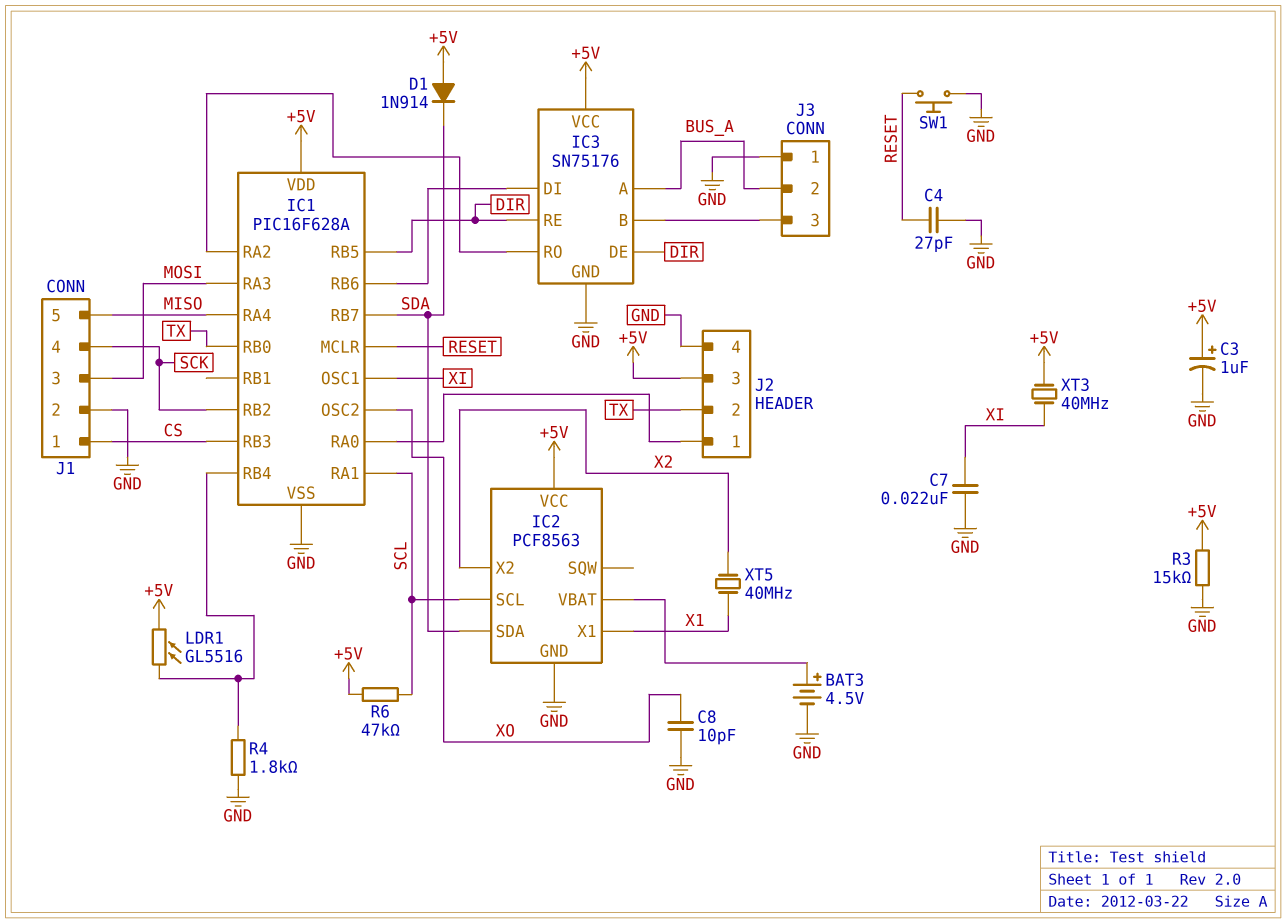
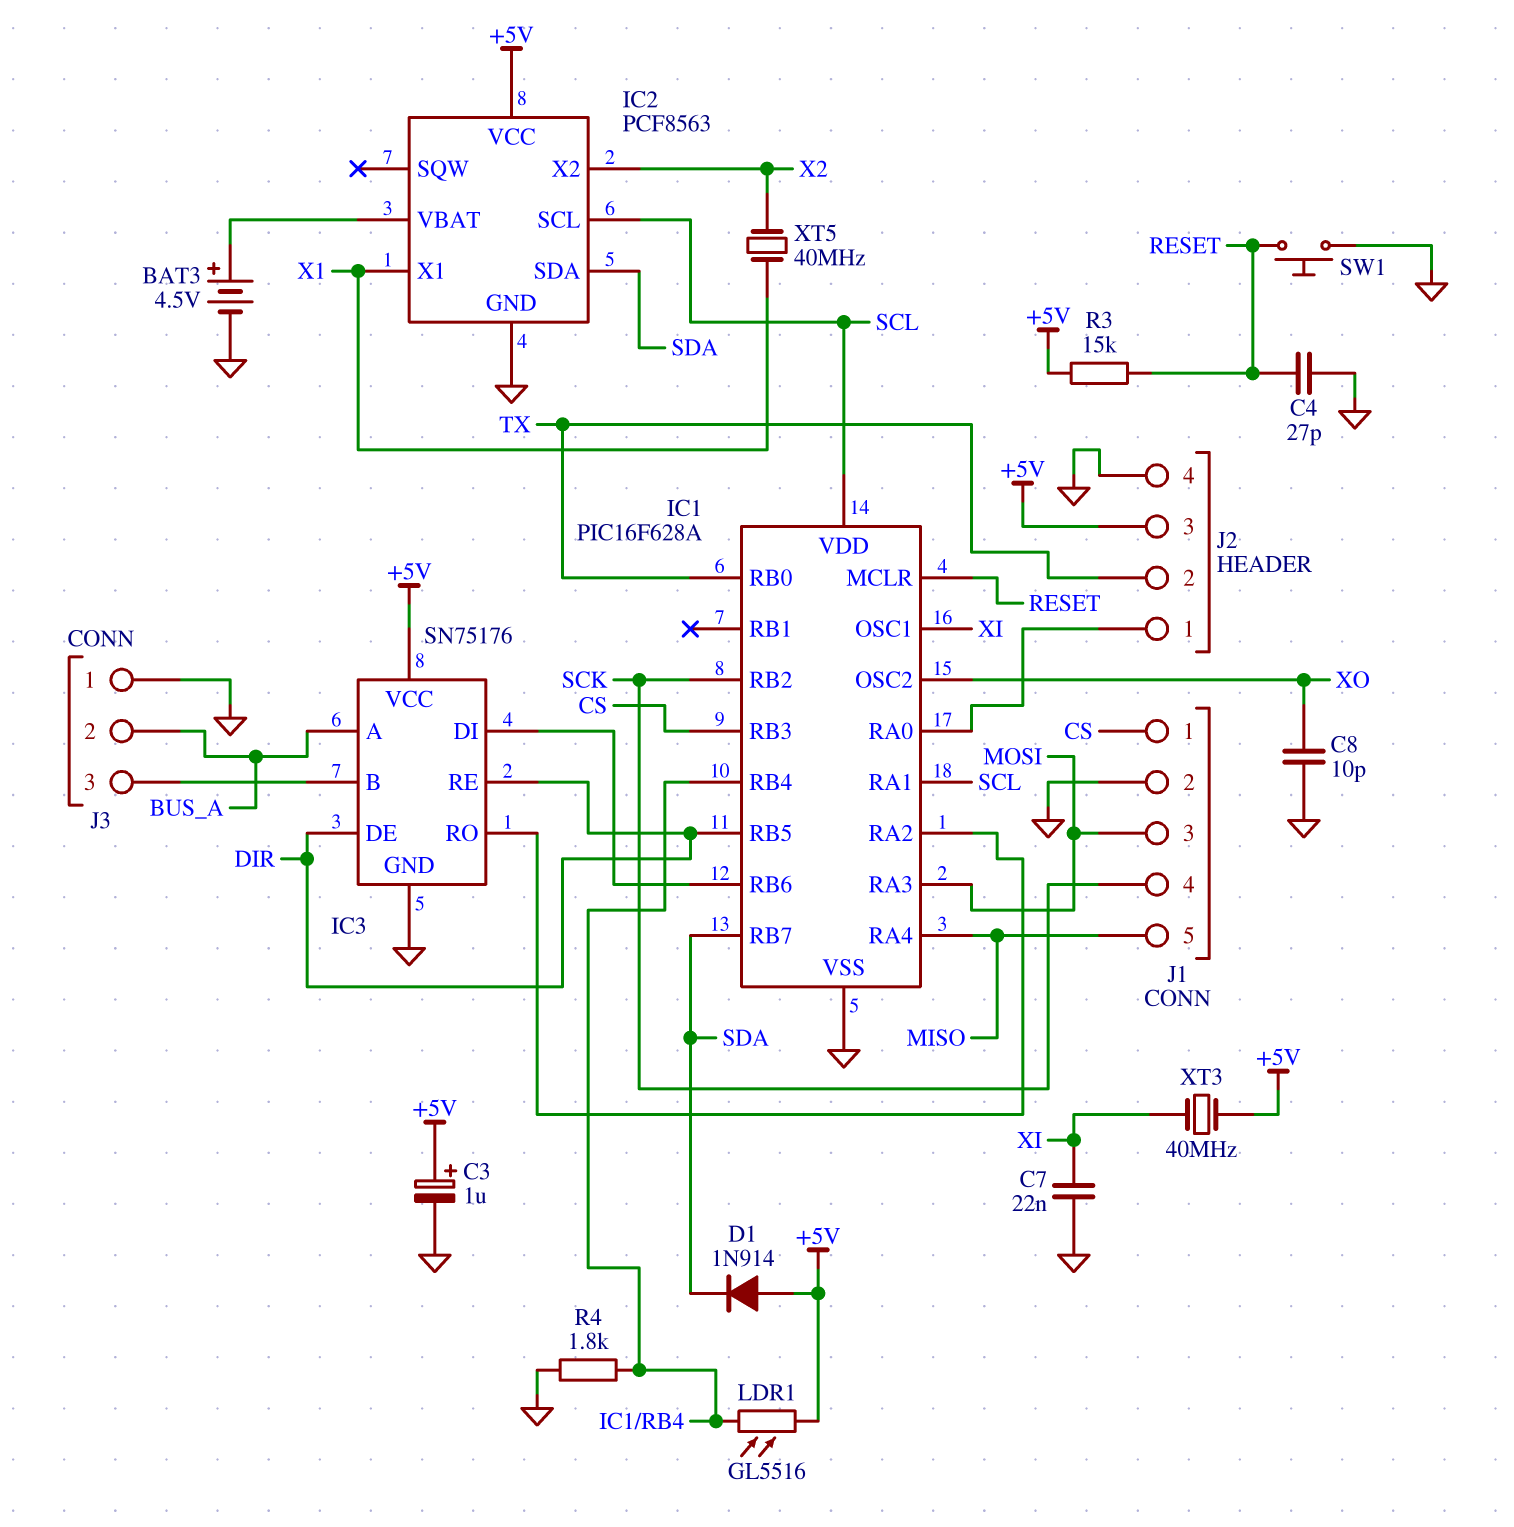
IC1 pin VDD: +5V -> SCL
R3: 15k (+5V, GND) -> 15k (+5V, RESET)
R6: 47k (+5V, SCL) -> none

